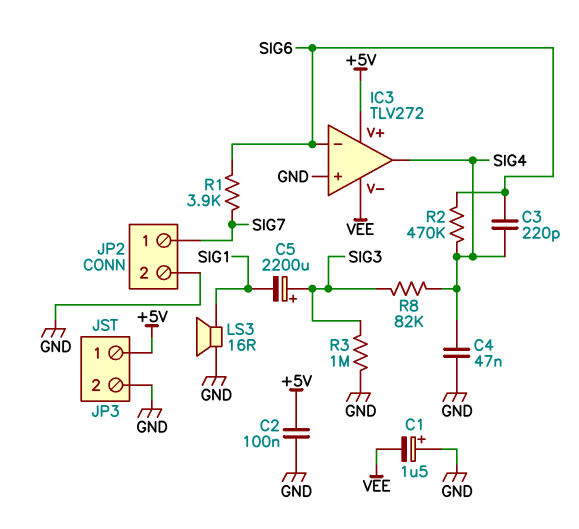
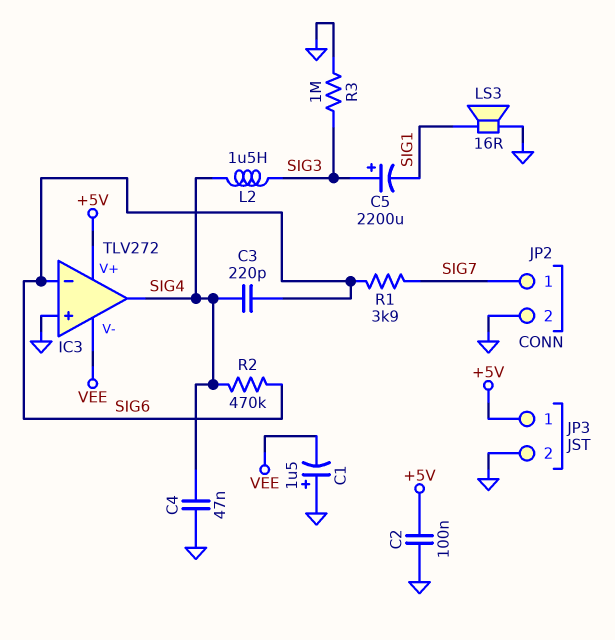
L2: none -> 1.5uH (SIG3, SIG4)
R8: 82k (SIG3, SIG4) -> none

